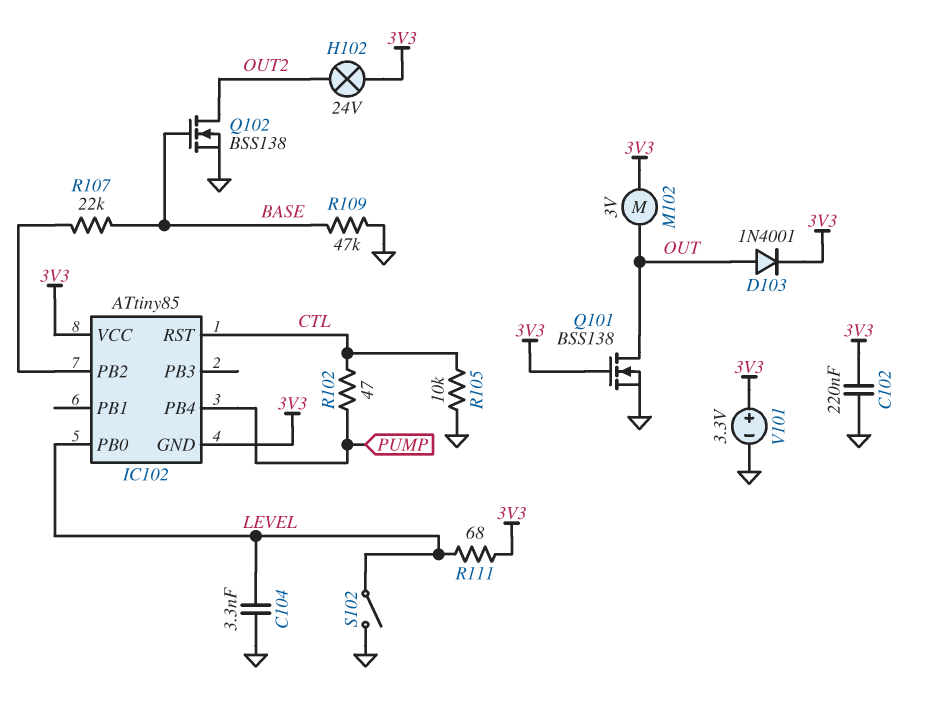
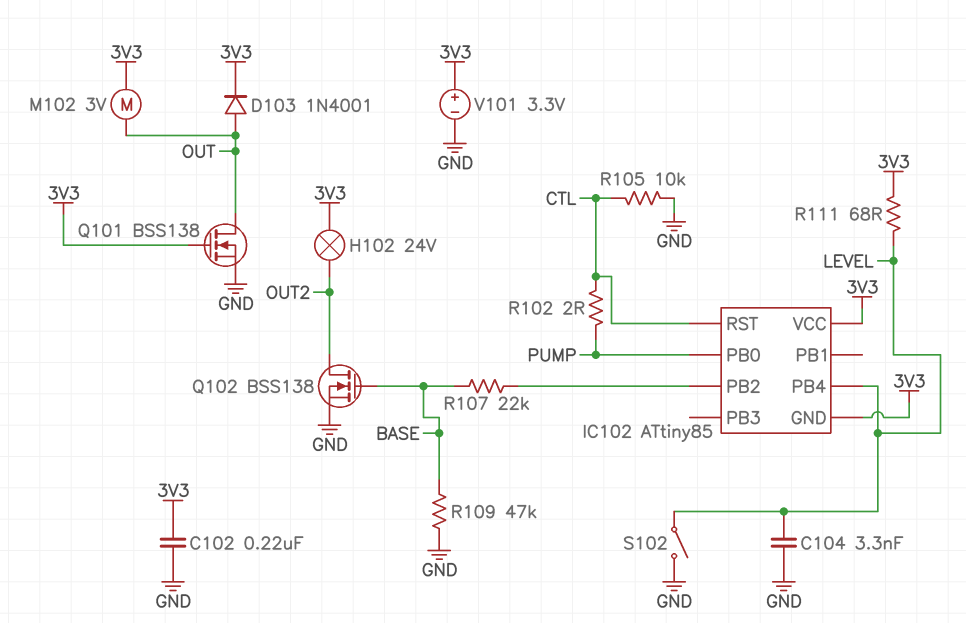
IC102 pin PB0: LEVEL -> PUMP
IC102 pin PB4: PUMP -> LEVEL
R102: 47 (CTL, PUMP) -> 2 (CTL, PUMP)

